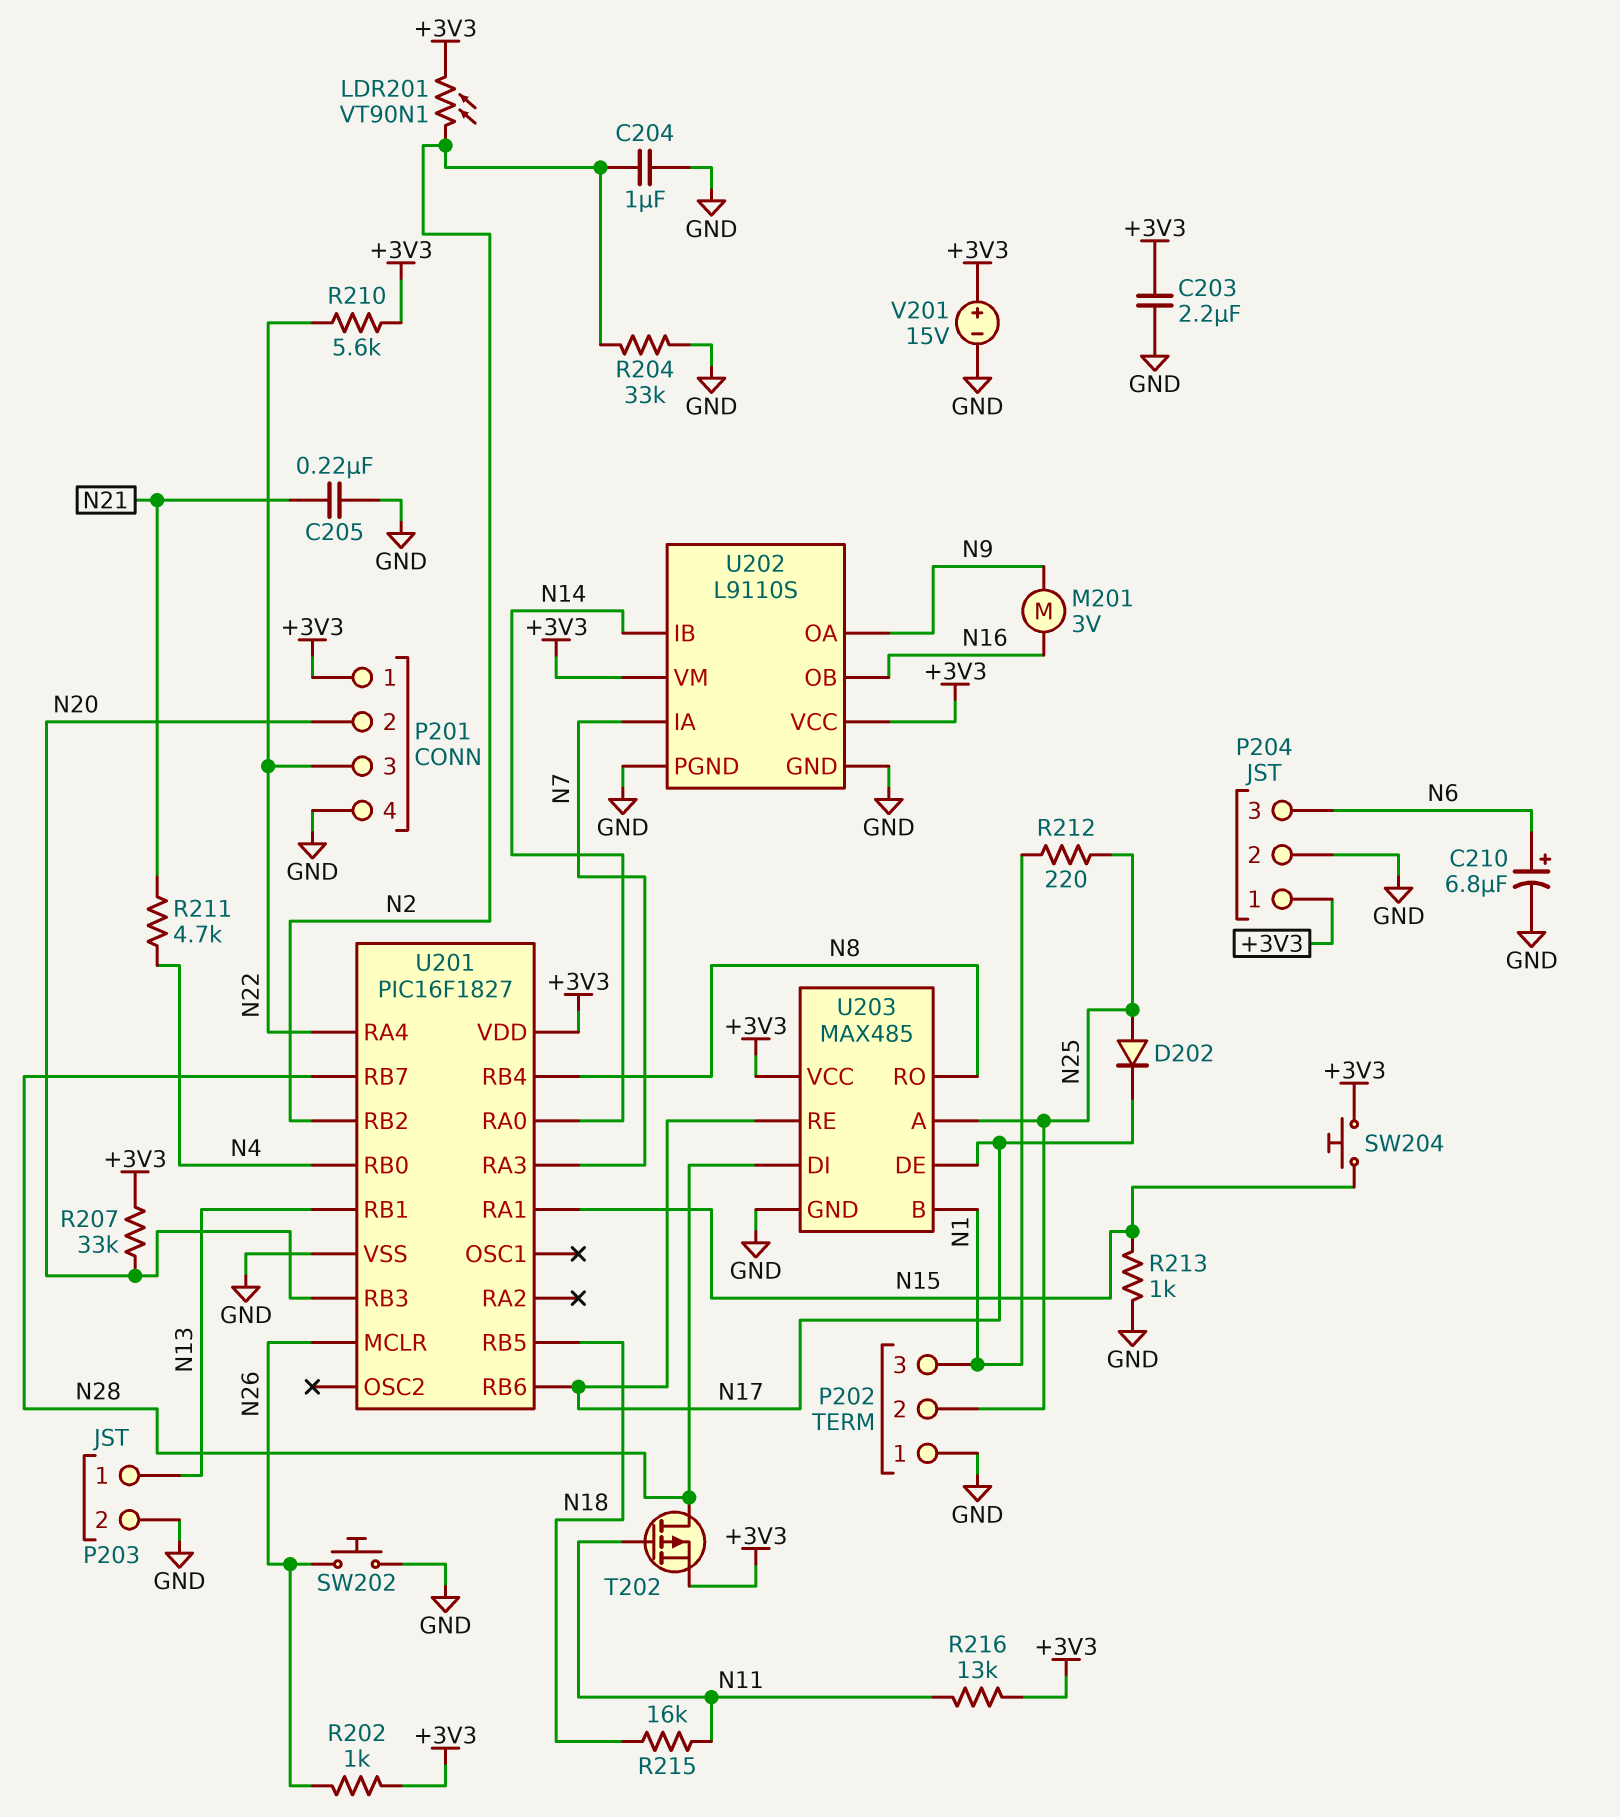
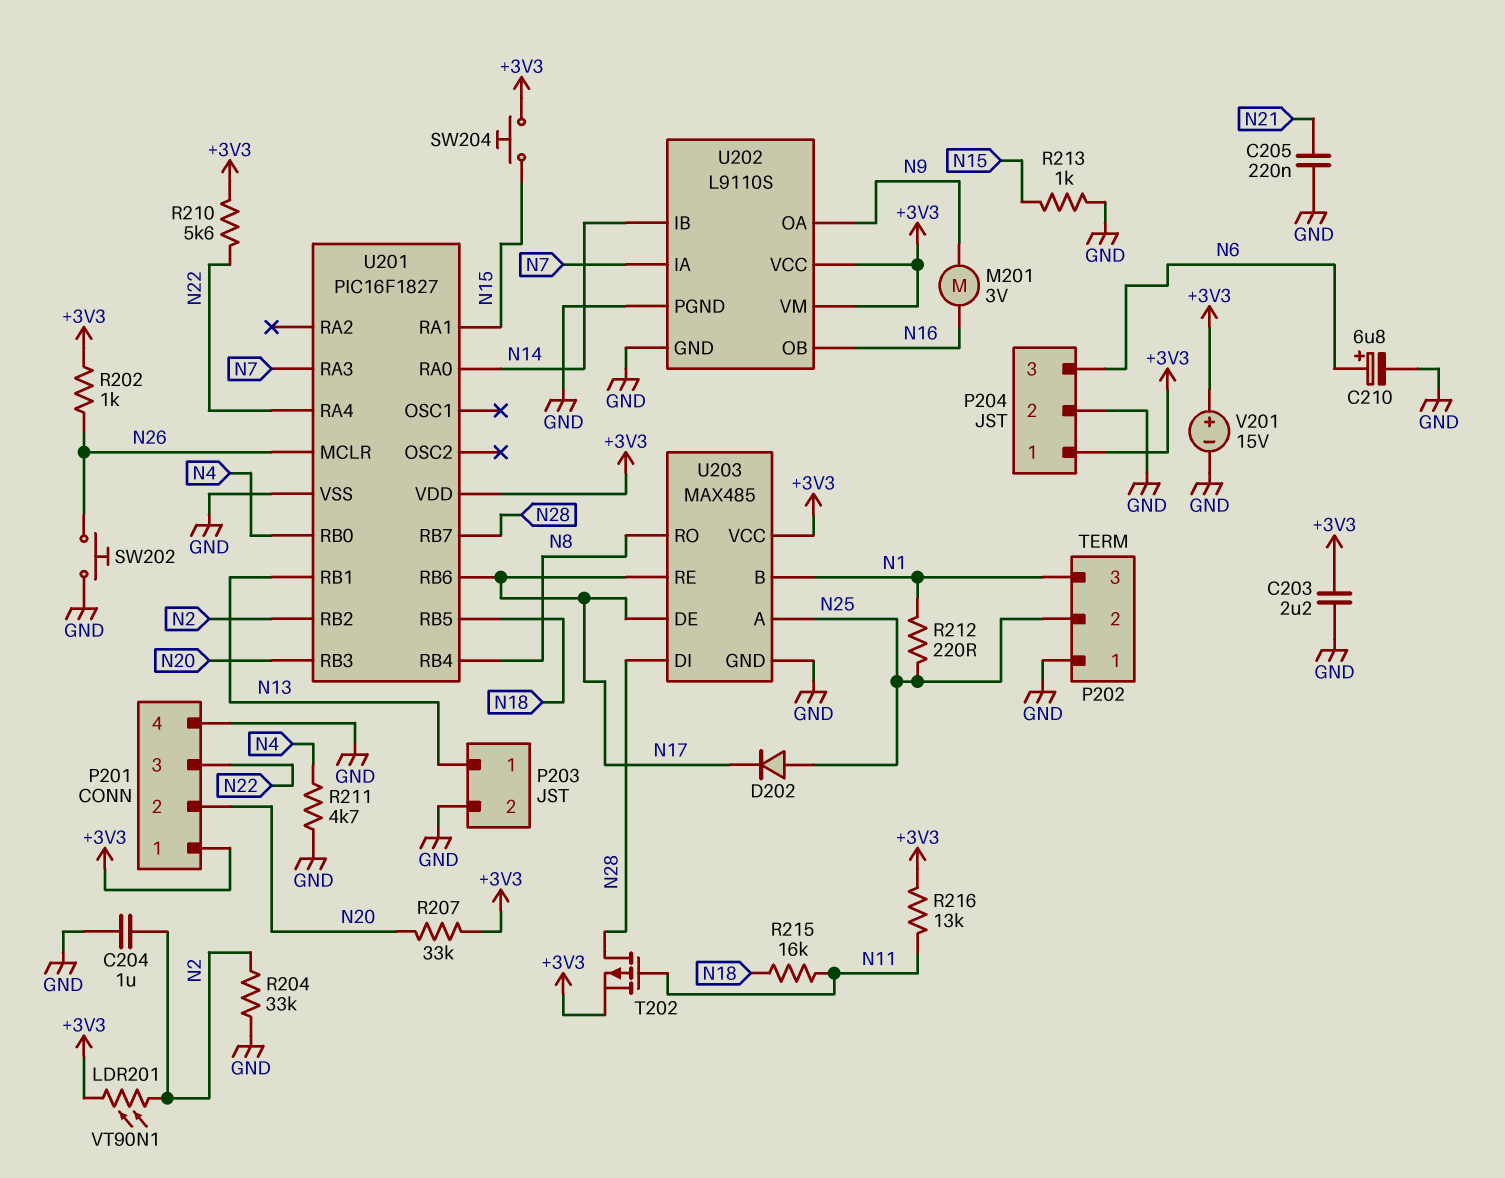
R211: 4.7k (N4, N21) -> 4.7k (GND, N4)

